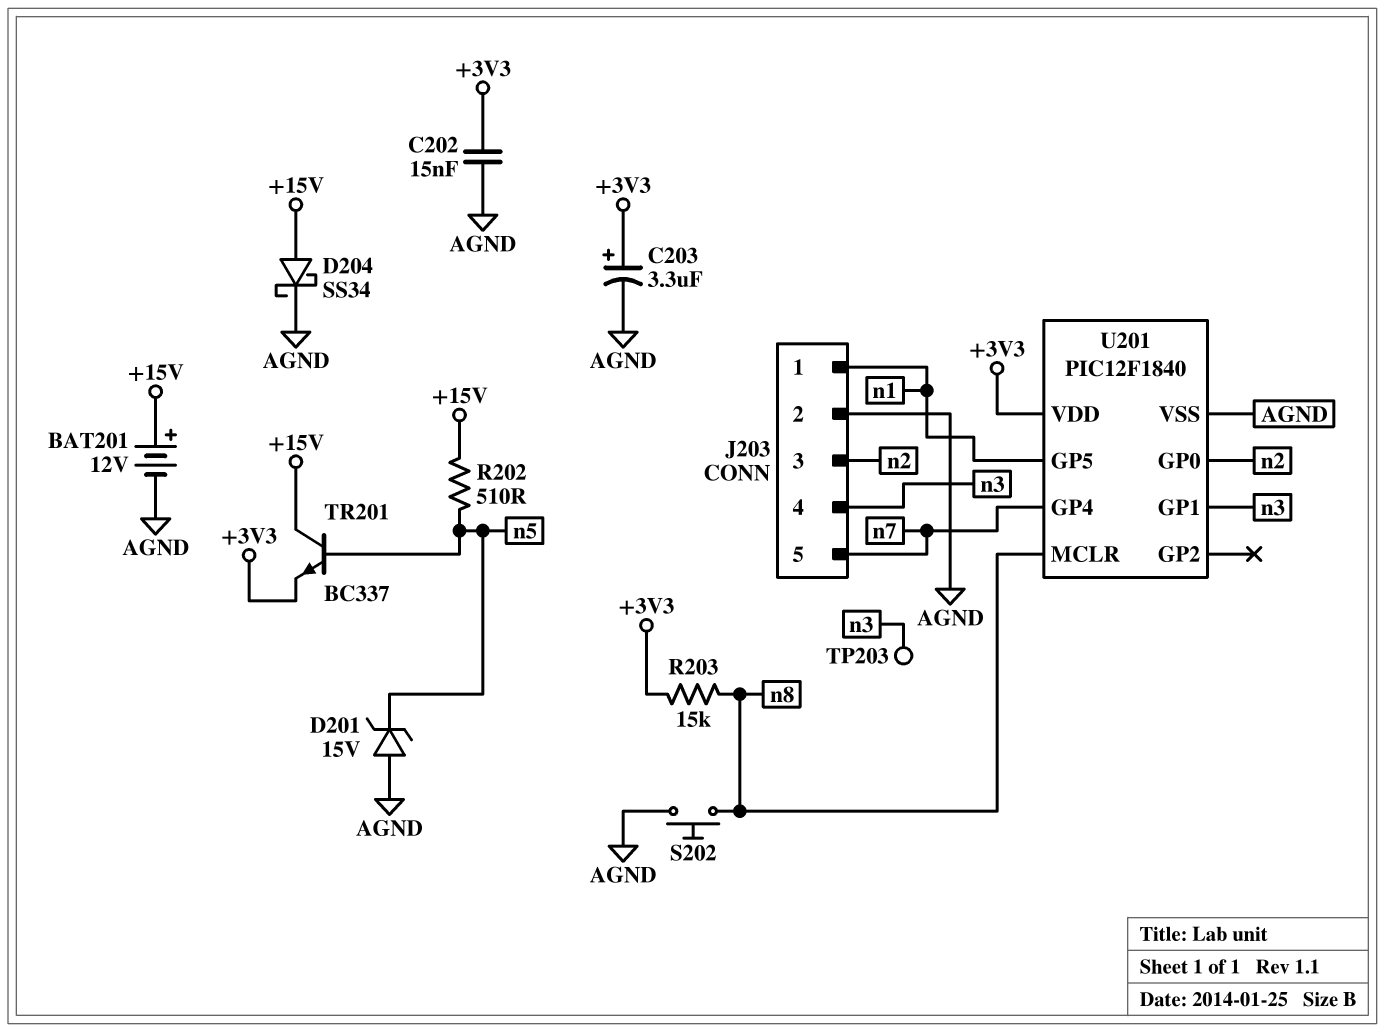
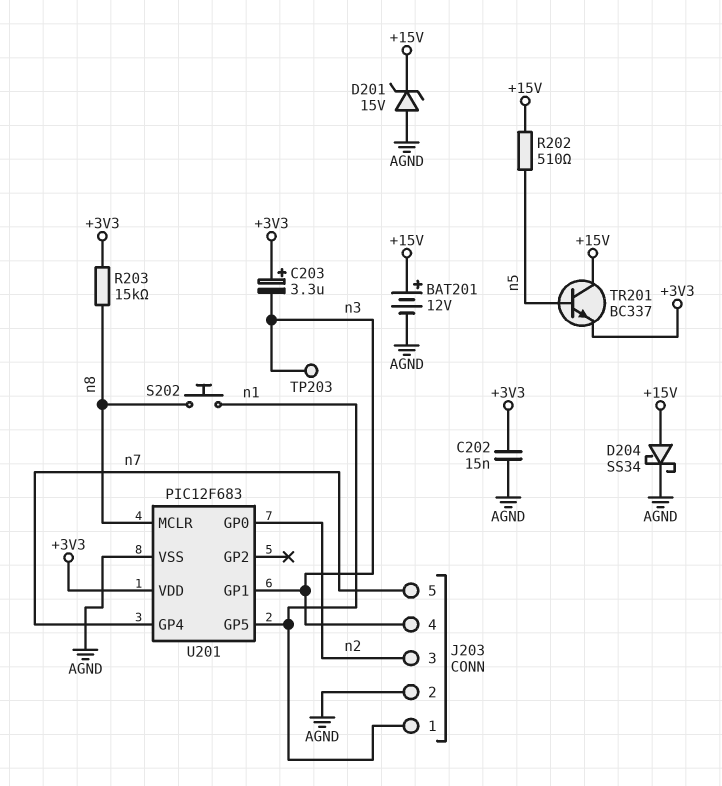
C203: 3.3uF (plus +3V3, minus AGND) -> 3.3uF (plus +3V3, minus n3)
D201: zener 15V (A AGND, K n5) -> zener 15V (A AGND, K +15V)
S202: button (AGND, n8) -> button (n1, n8)
U201: PIC12F1840 -> PIC12F683

